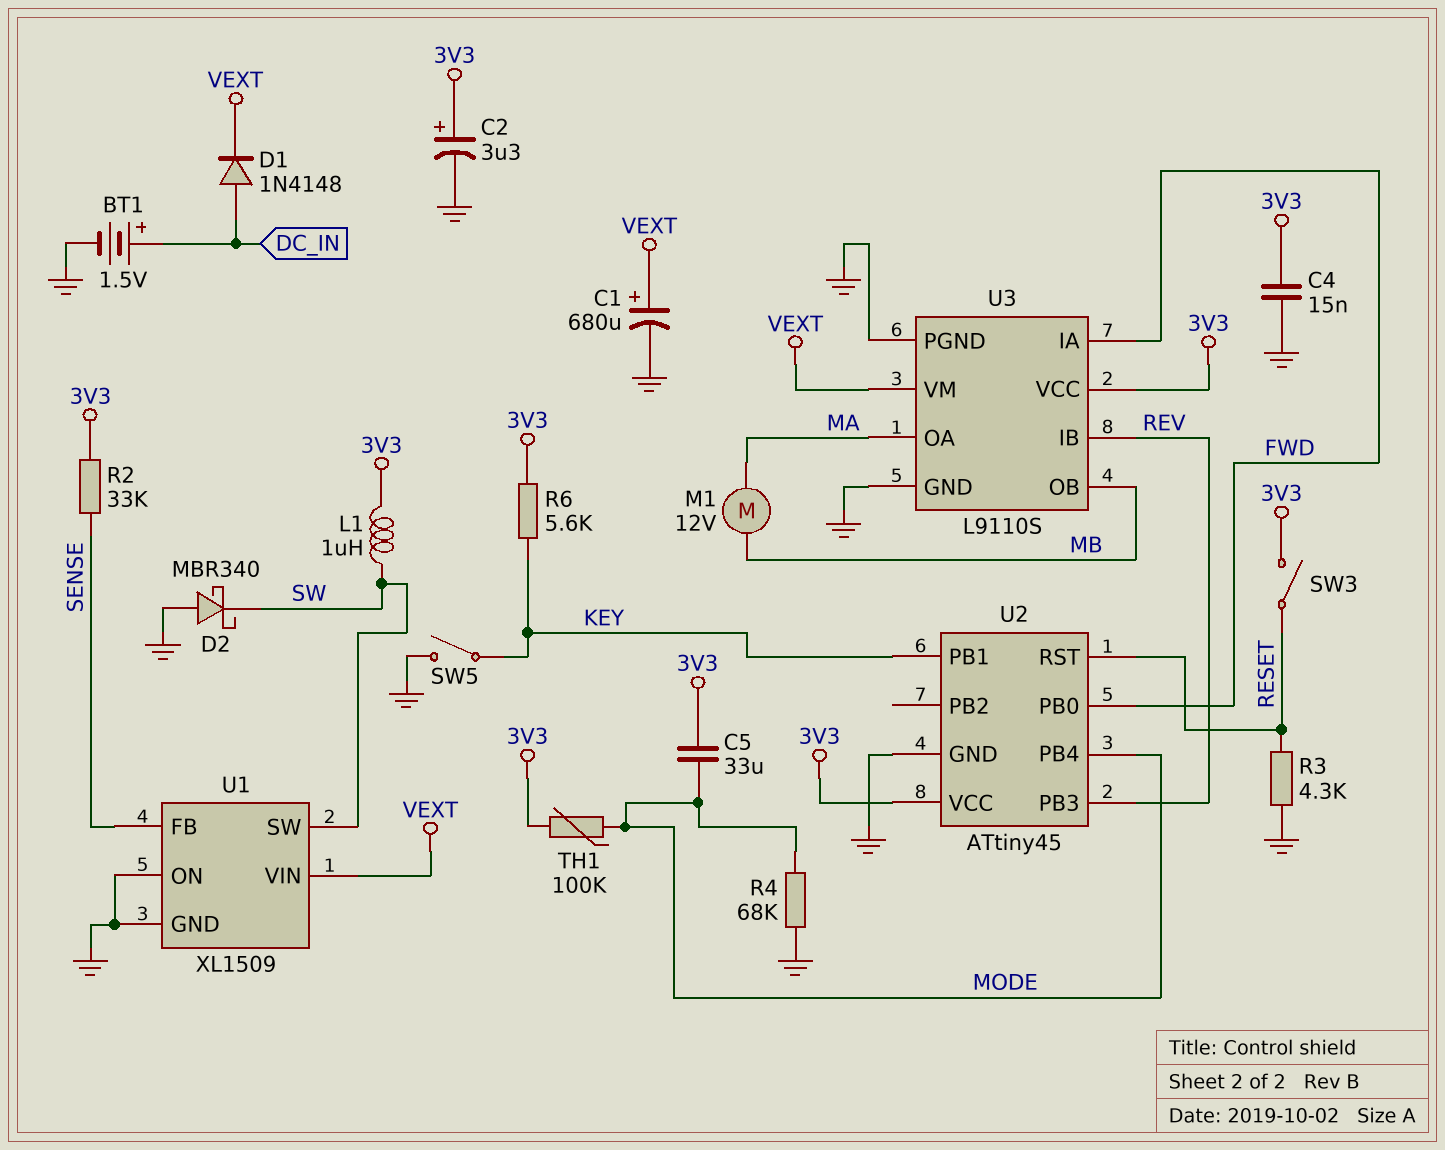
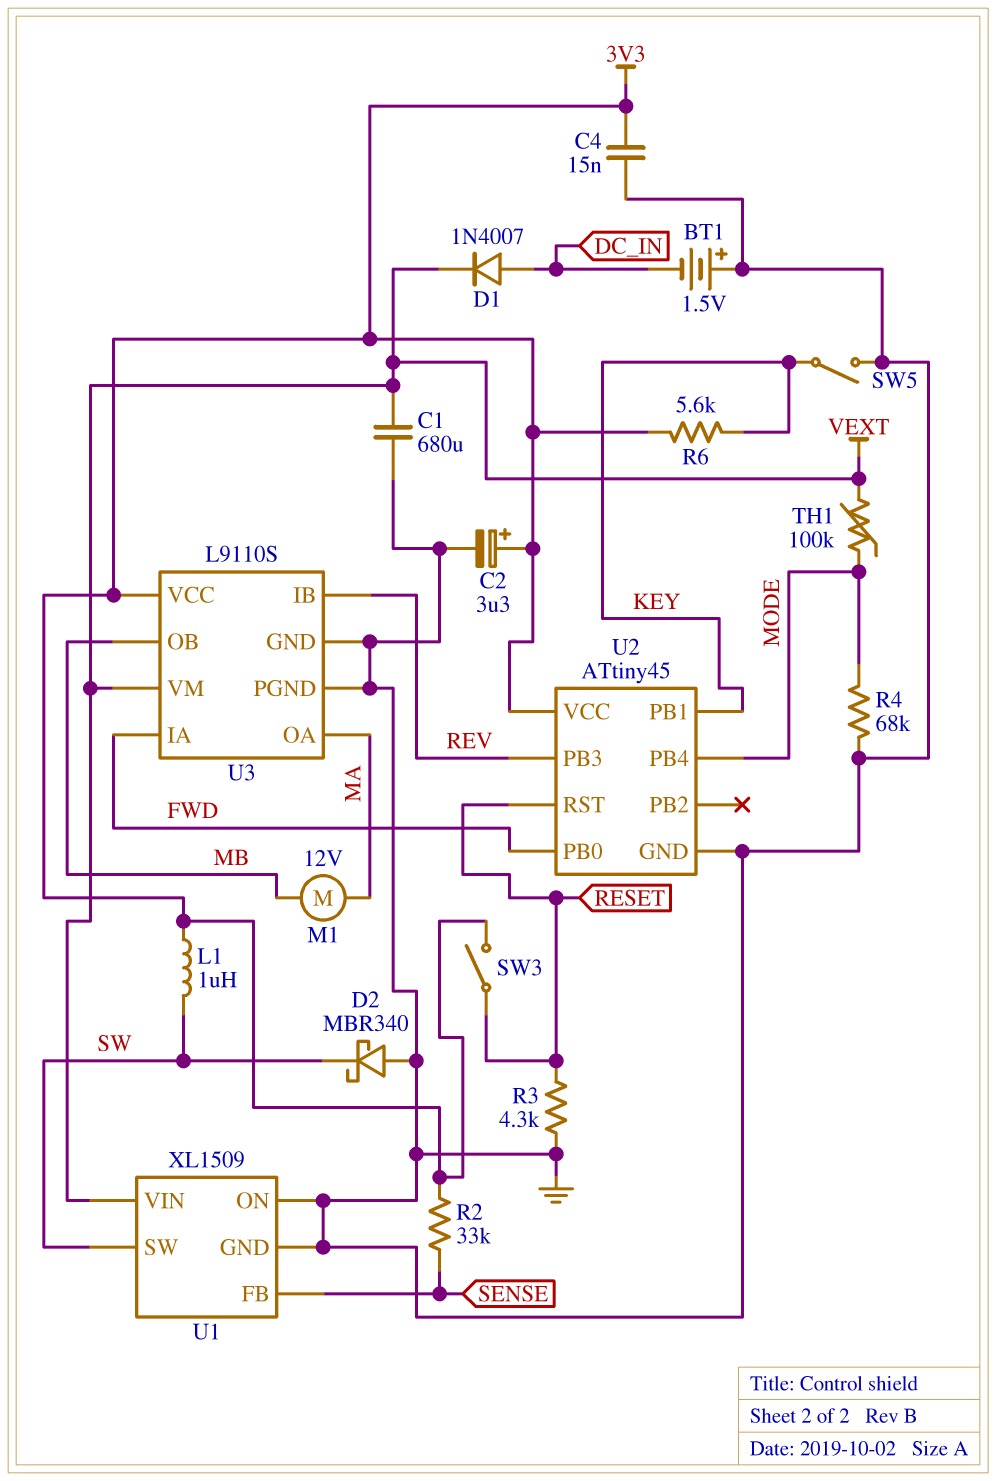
BT1: 1.5V (plus DC_IN, minus GND) -> 1.5V (plus GND, minus DC_IN)
C1: 680uF (plus VEXT, minus GND) -> 680uF (GND, VEXT)
C5: 33uF (3V3, MODE) -> none
D1: diode 1N4148 (A DC_IN, K VEXT) -> diode 1N4007 (A DC_IN, K VEXT)
TH1: 100k (3V3, MODE) -> 100k (MODE, VEXT)

